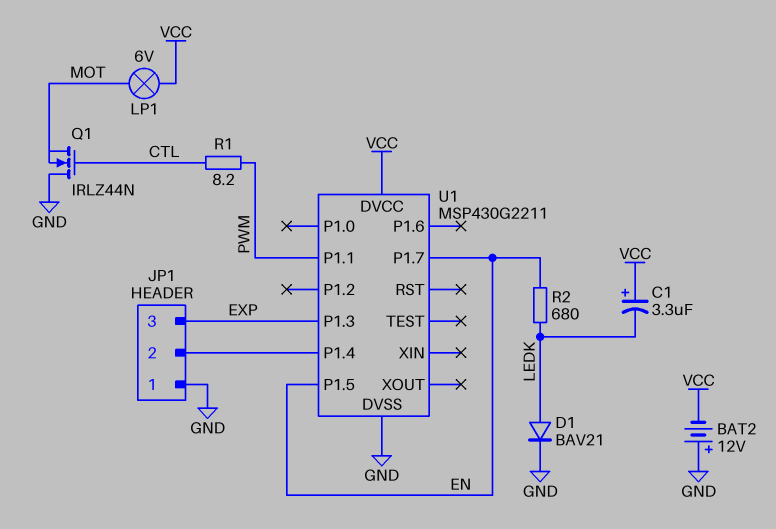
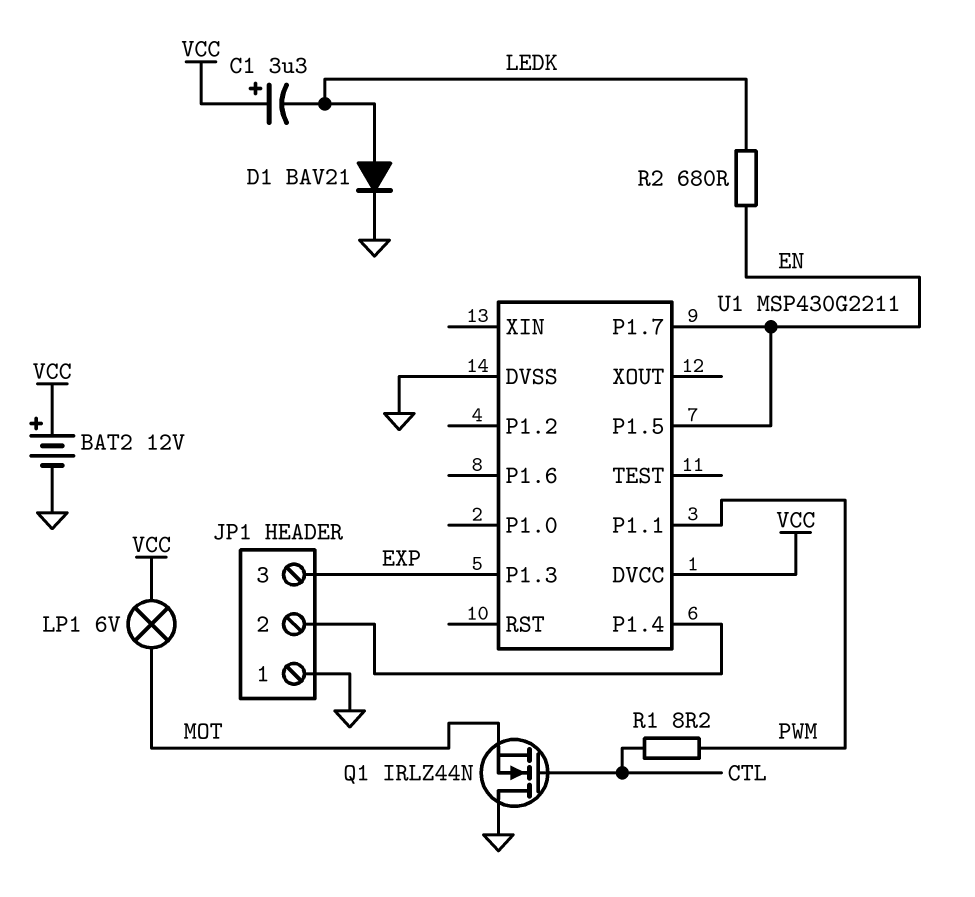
BAT2: 12V (plus GND, minus VCC) -> 12V (plus VCC, minus GND)

